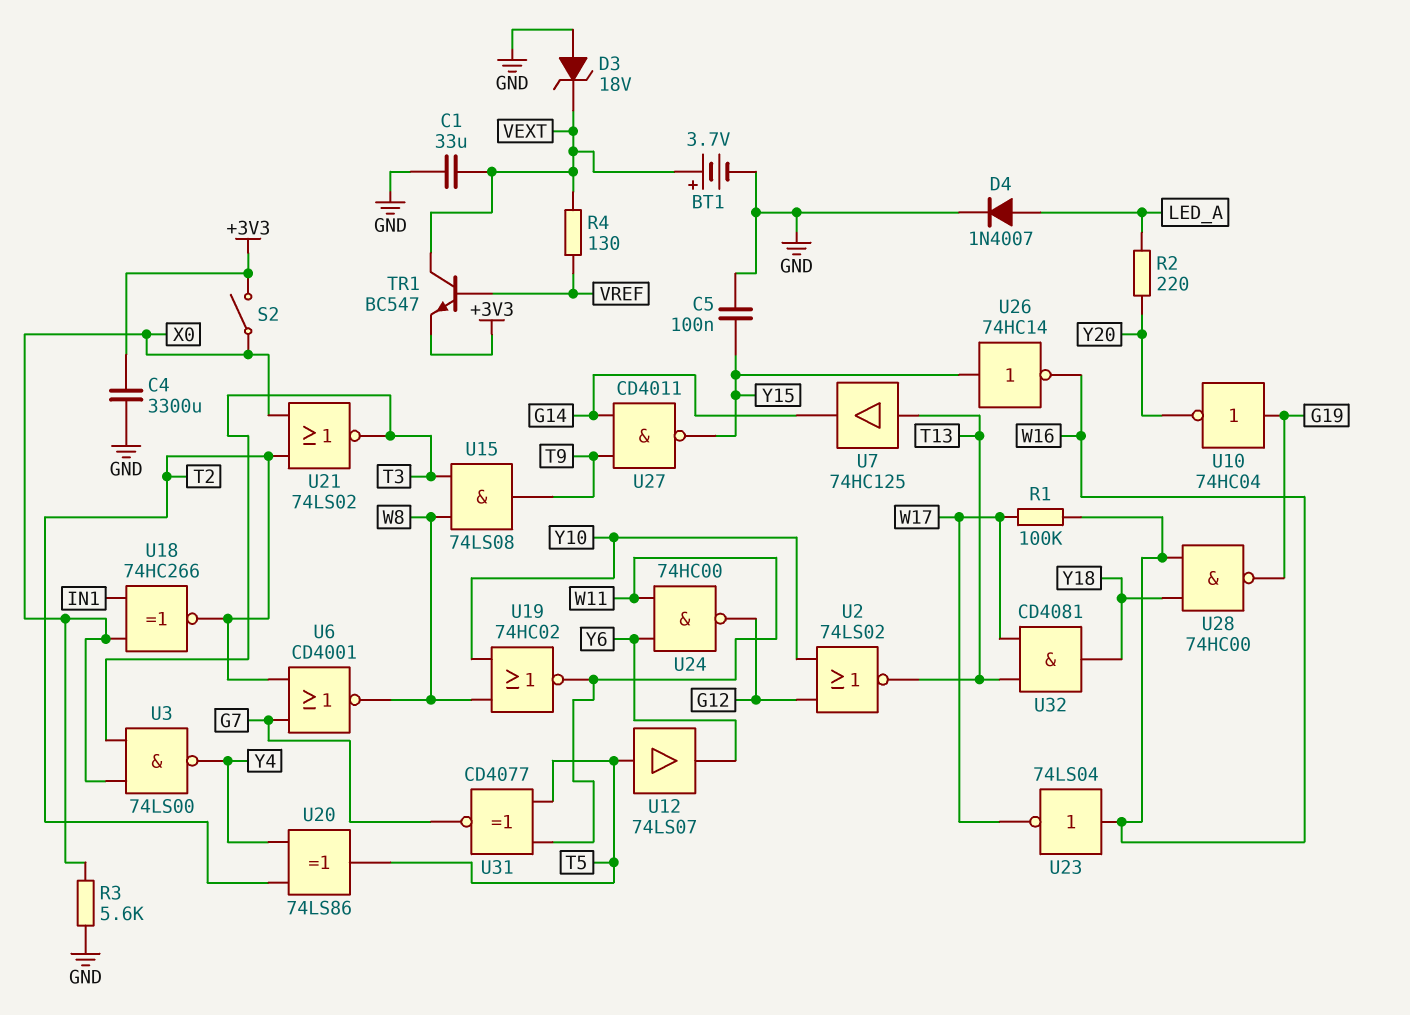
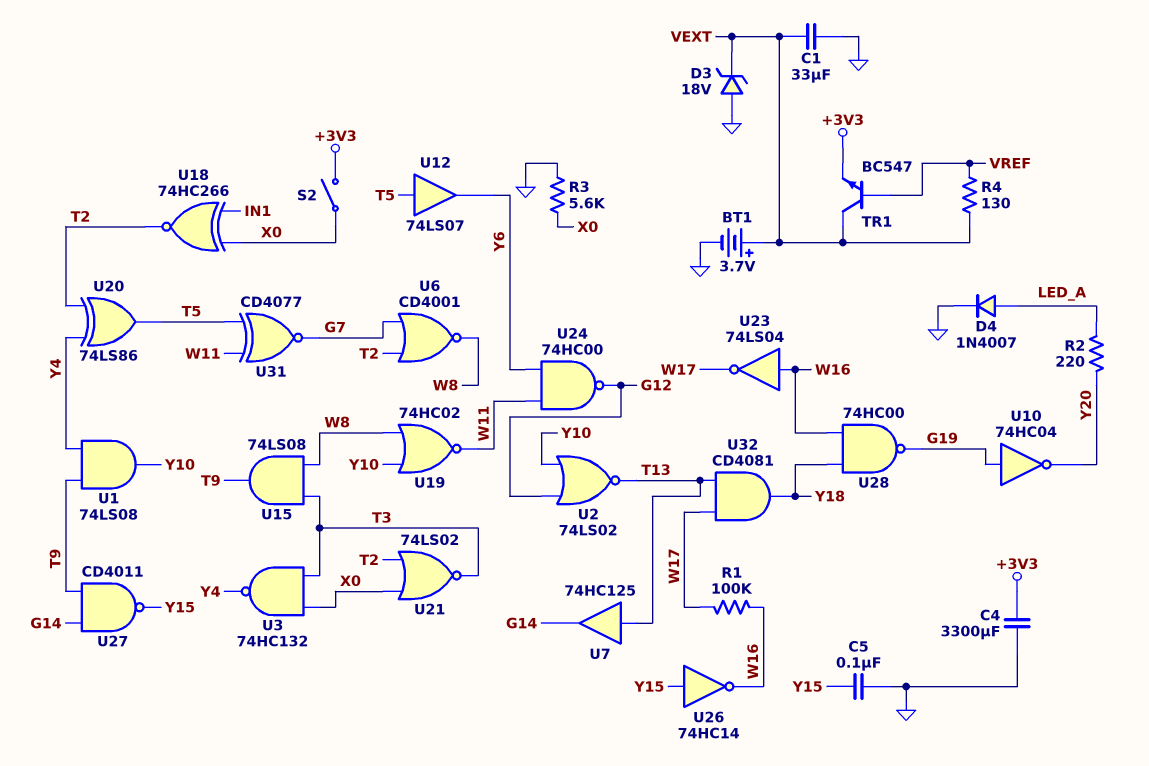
U1: none -> AND 74LS08 (in T9, in Y4, out Y10)
U3: NAND 74LS00 (in T3, in X0, out Y4) -> NAND 74HC132 (in T3, in X0, out Y4)

